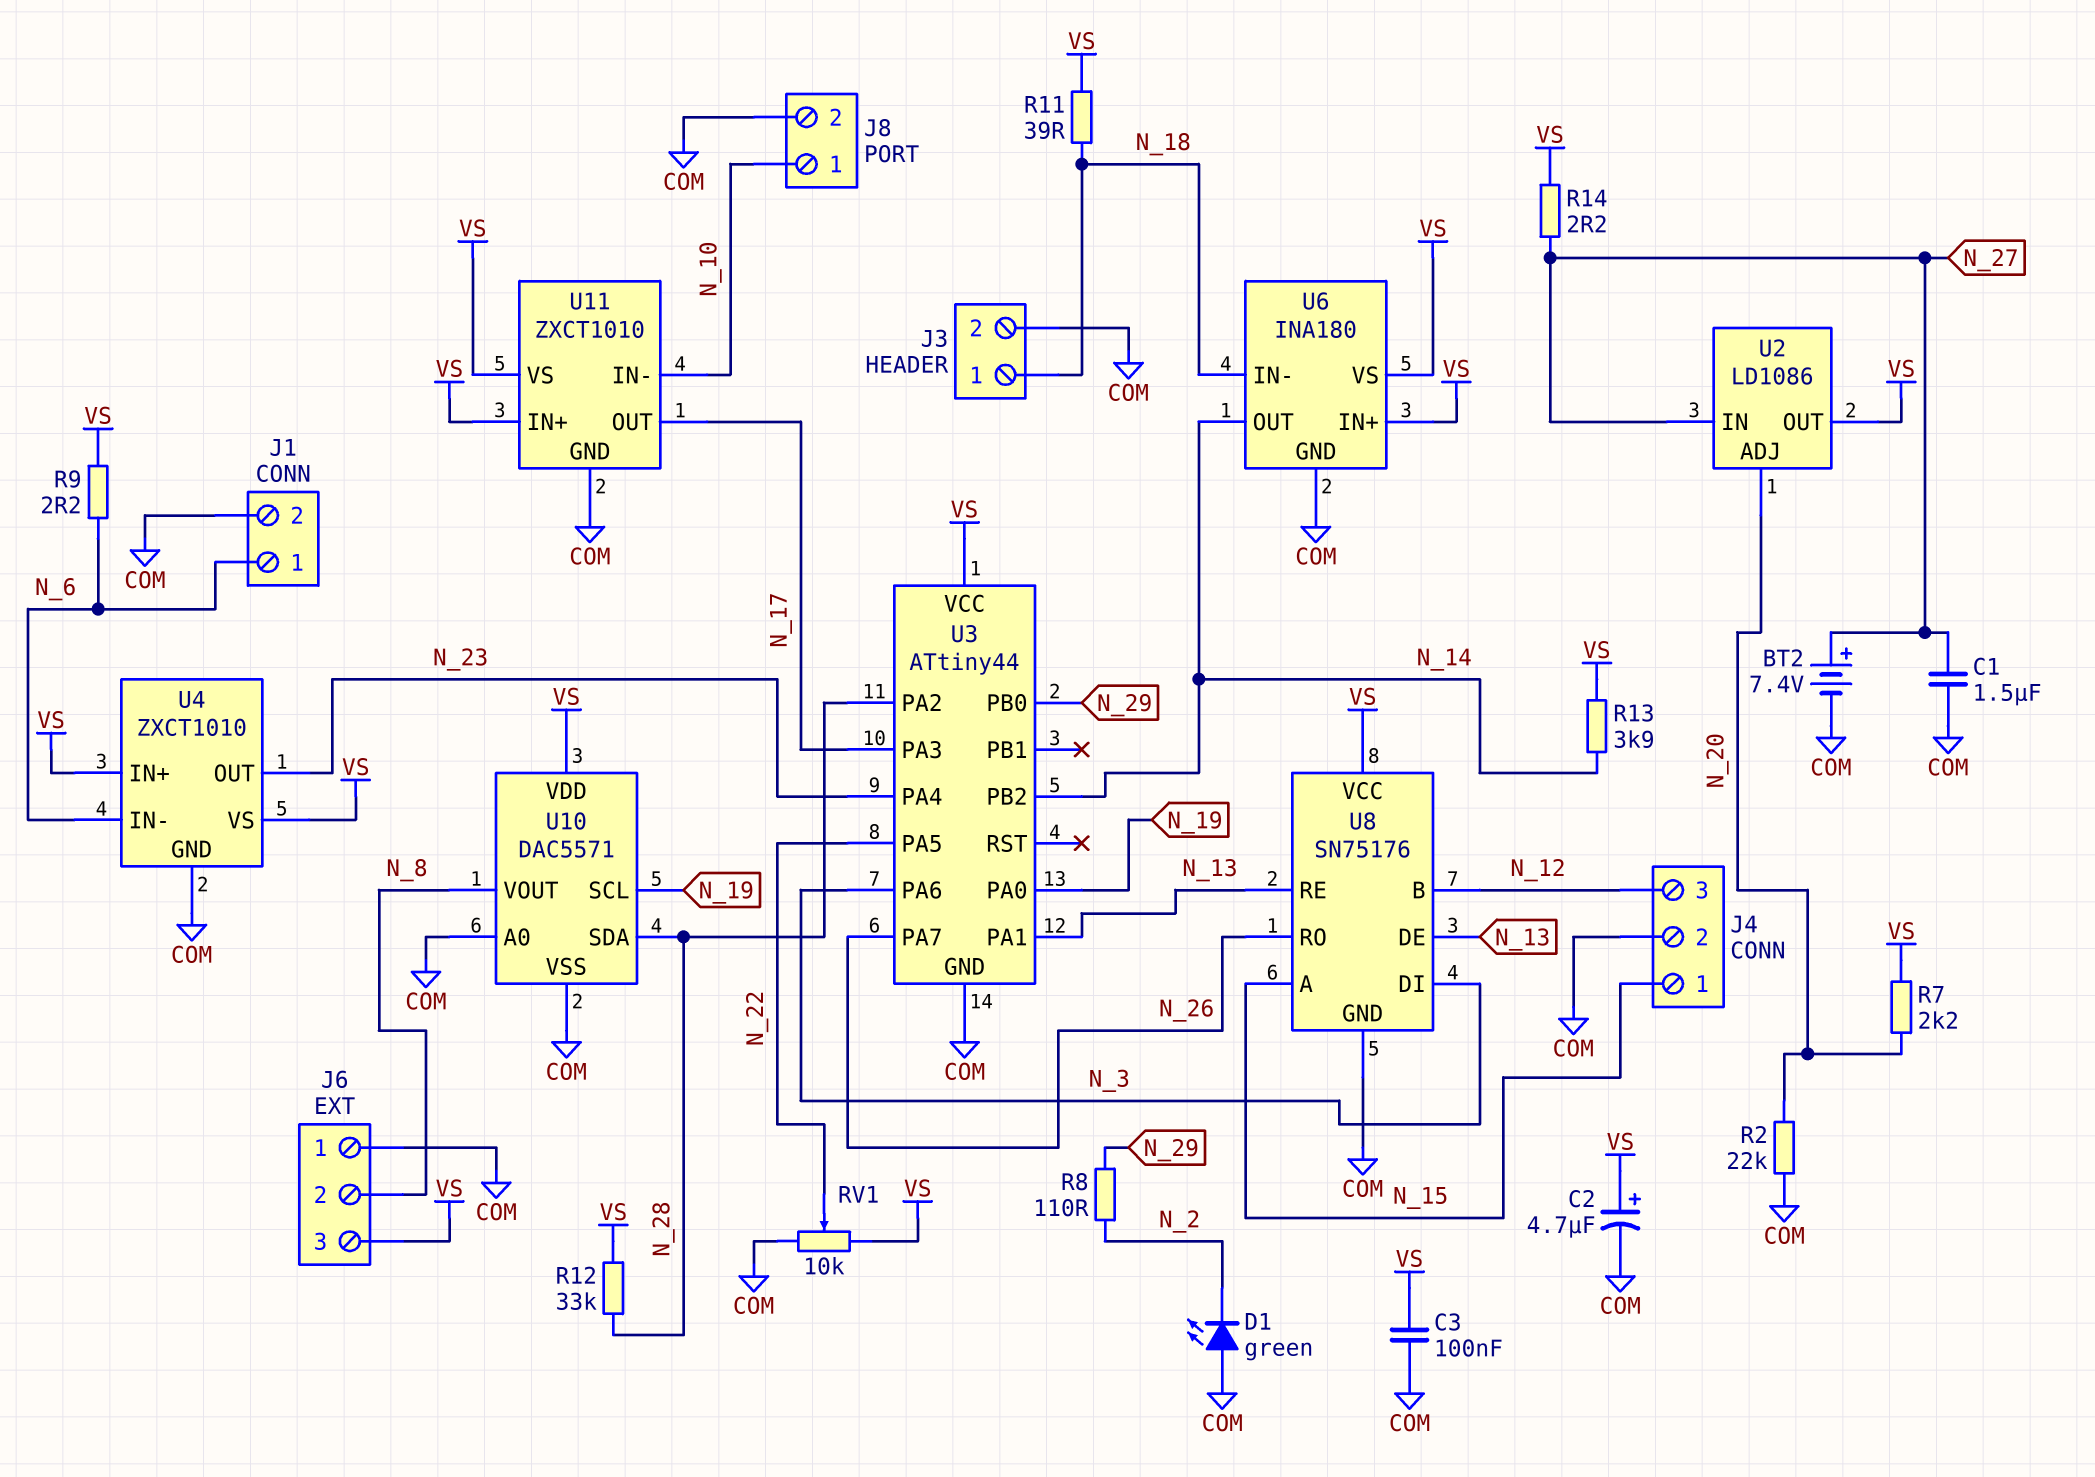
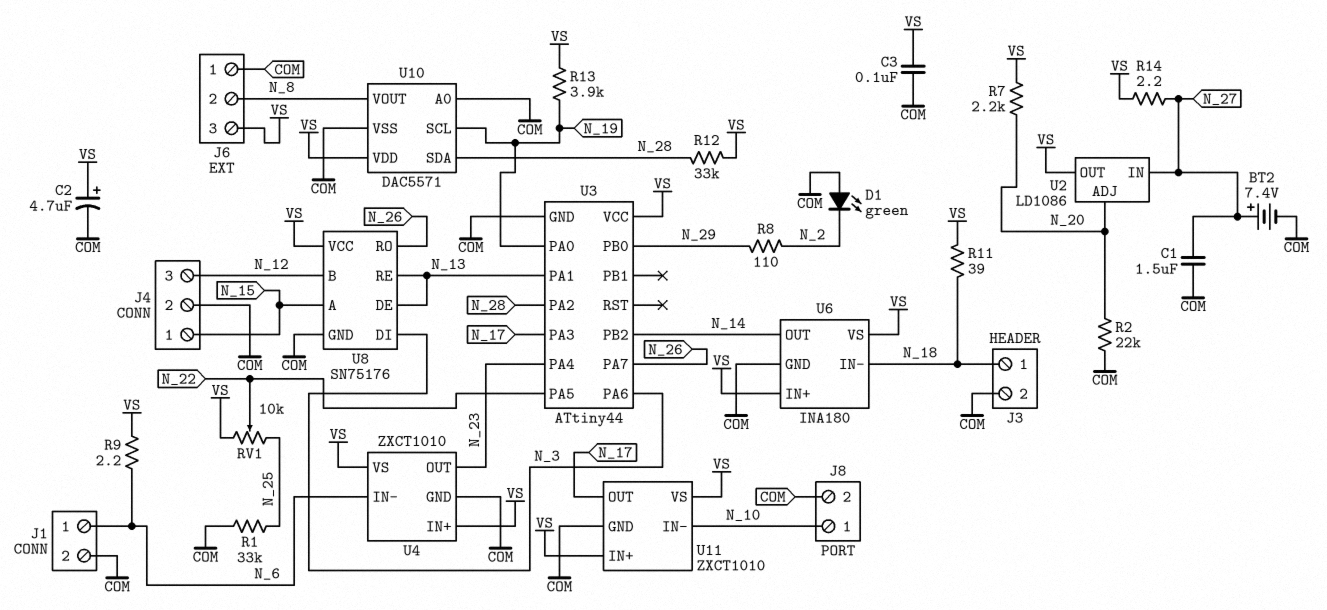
R1: none -> 33k (COM, N_25)
R13: 3.9k (N_14, VS) -> 3.9k (N_19, VS)
RV1: 10k (COM, VS, wiper N_22) -> 10k (N_25, VS, wiper N_22)

